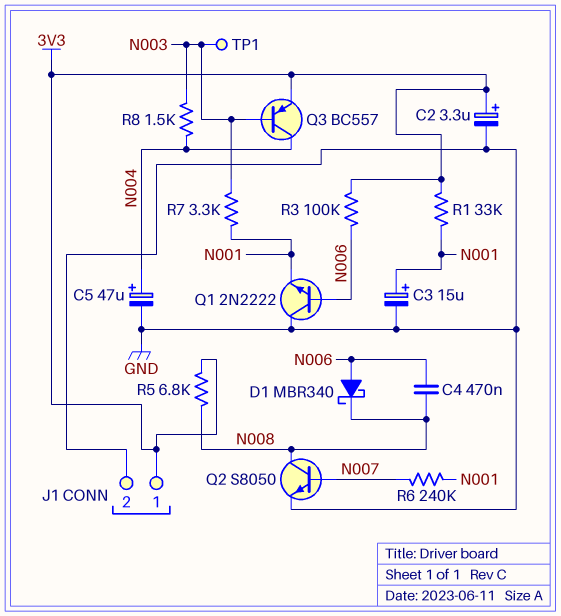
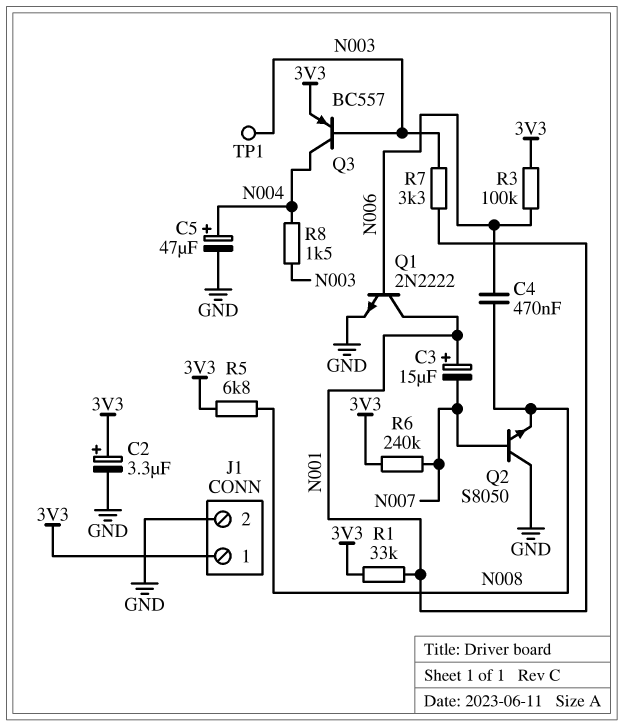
C3: 15uF (plus N001, minus GND) -> 15uF (plus N001, minus N007)
D1: schottky MBR340 (A N006, K N008) -> none
Q1: NPN 2N2222 (B N006, C GND, E N001) -> NPN 2N2222 (B N006, C N001, E GND)
Q2: NPN S8050 (B N007, C N008, E GND) -> NPN S8050 (B N007, C GND, E N008)
R6: 240k (N001, N007) -> 240k (3V3, N007)

